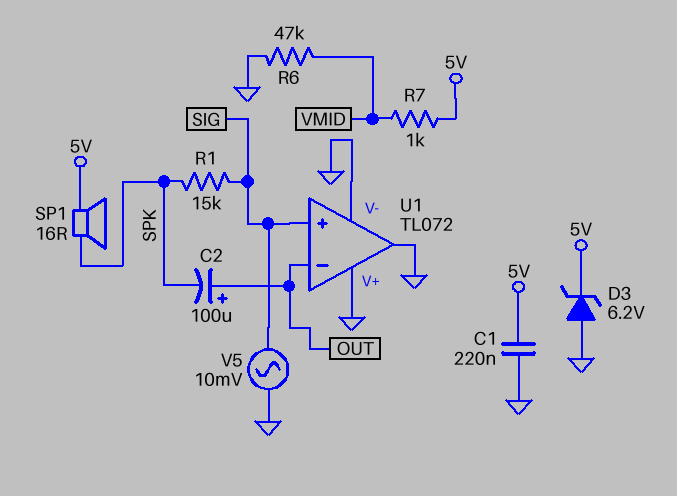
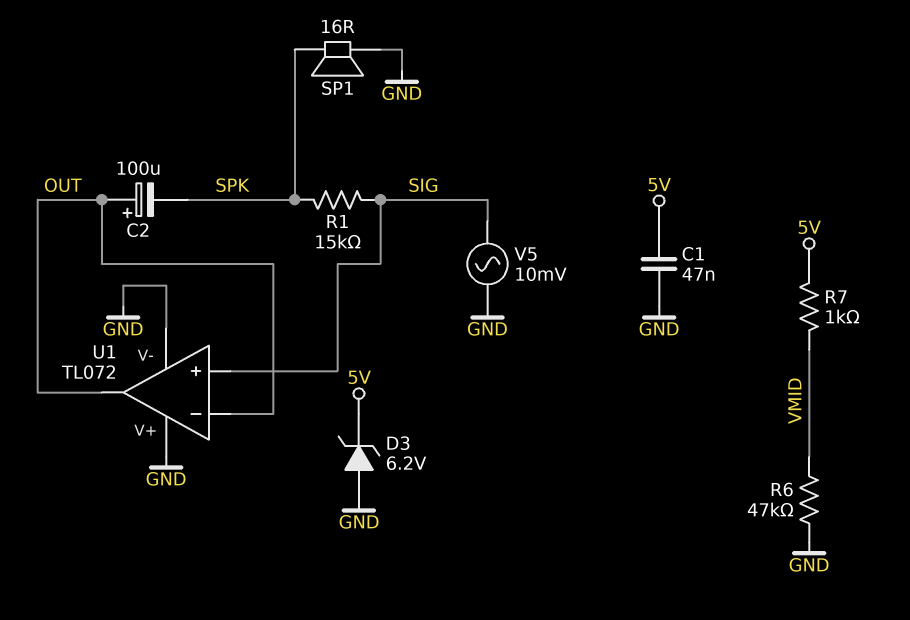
C1: 220nF (5V, GND) -> 47nF (5V, GND)
SP1: speaker 16R (5V, SPK) -> speaker 16R (GND, SPK)
U1 pin out: GND -> OUT

